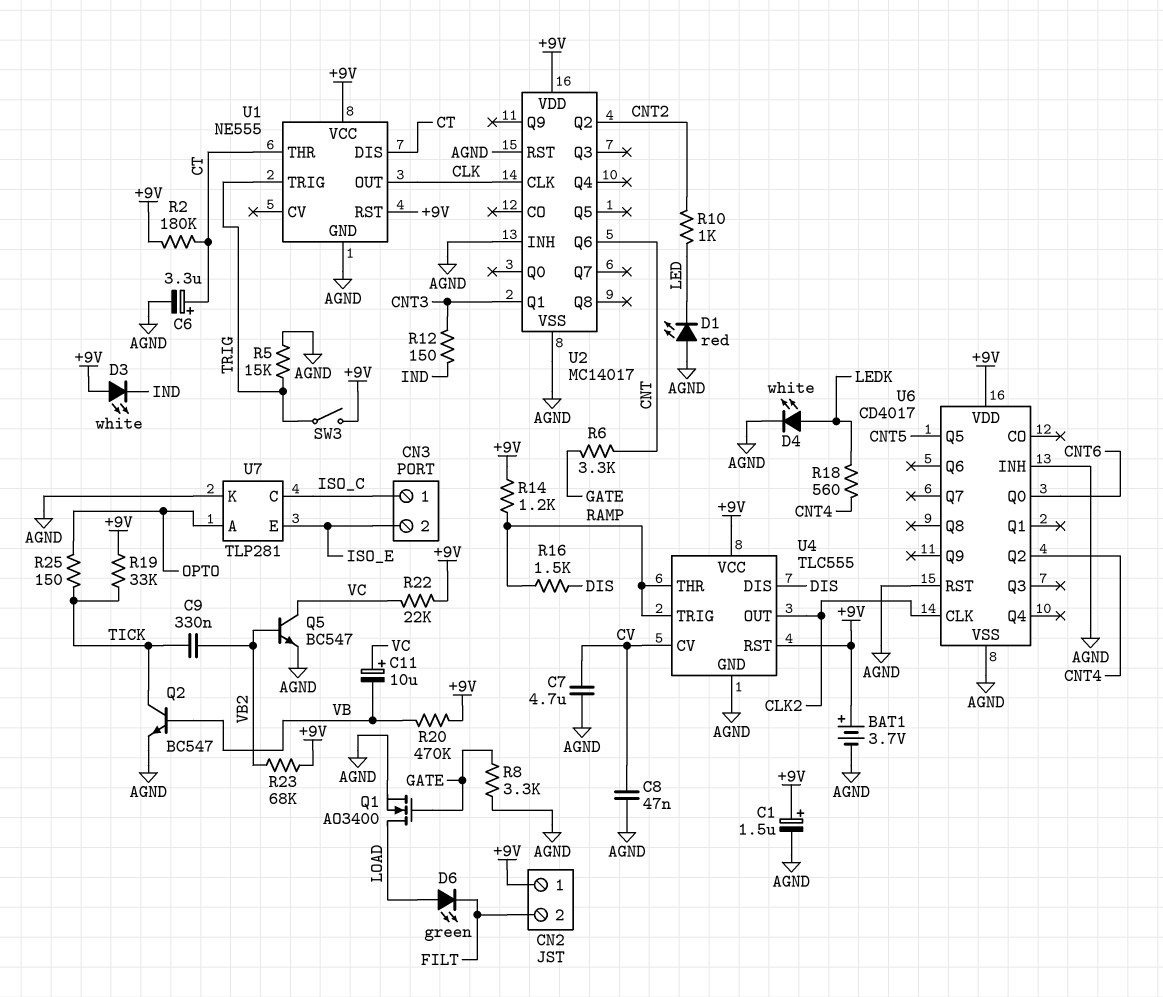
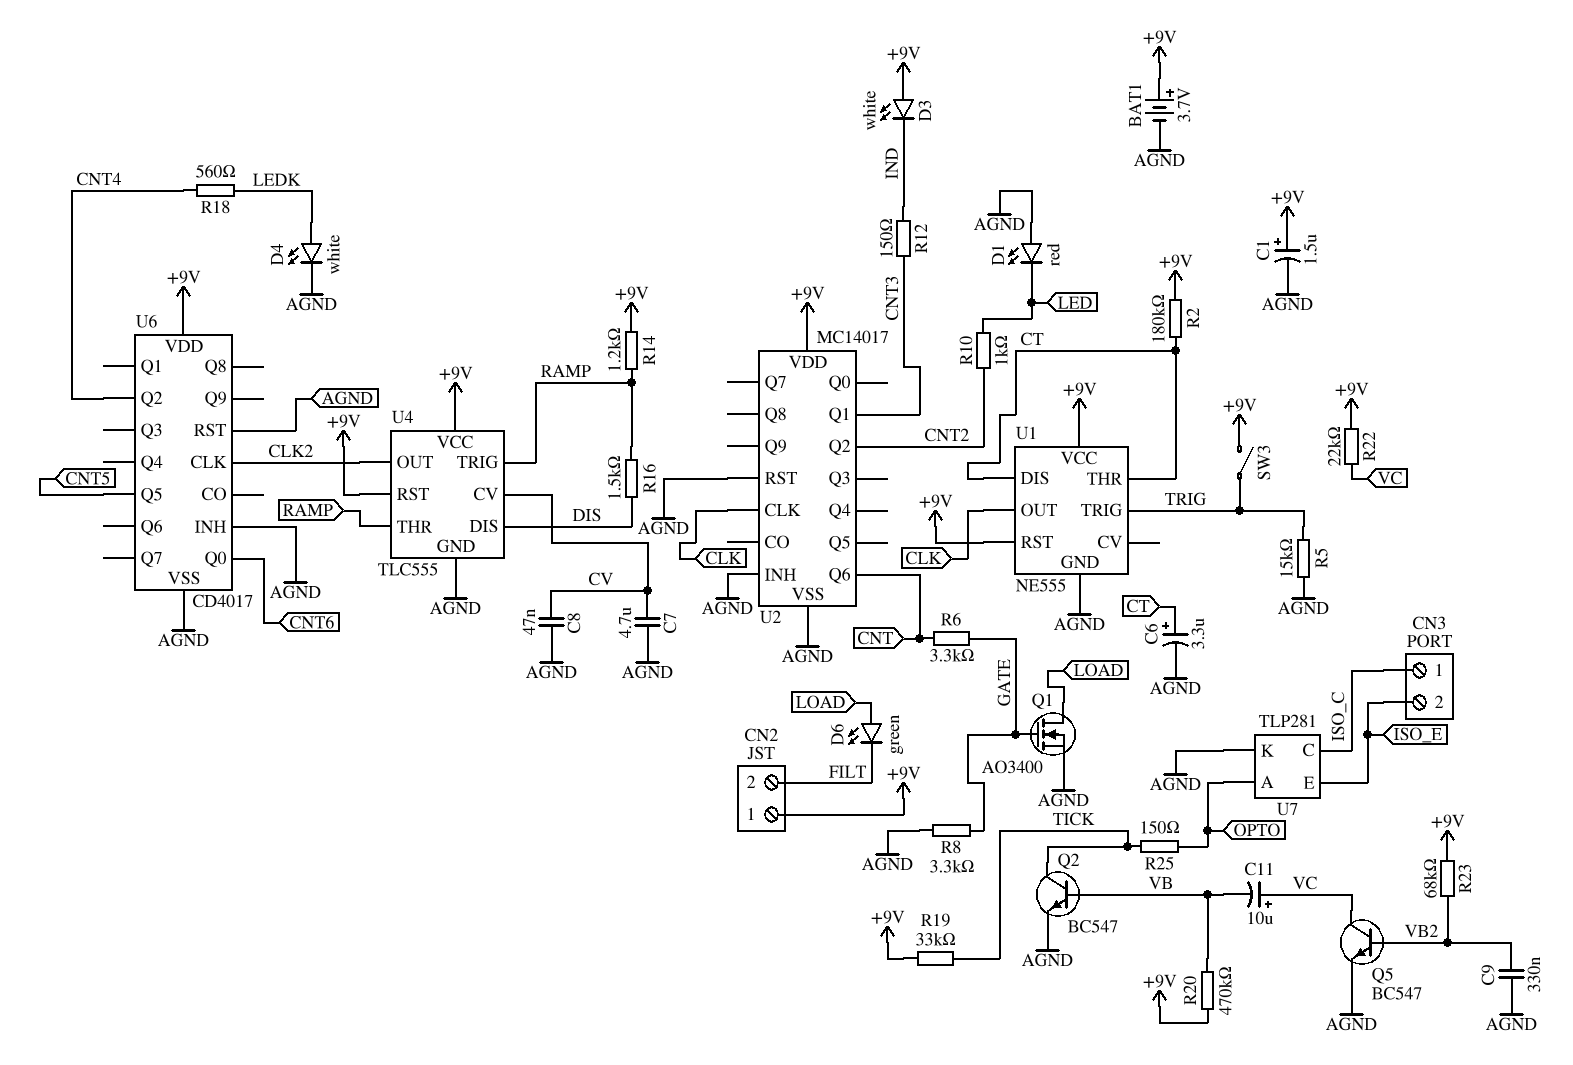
C9: 330nF (TICK, VB2) -> 330nF (AGND, VB2)

